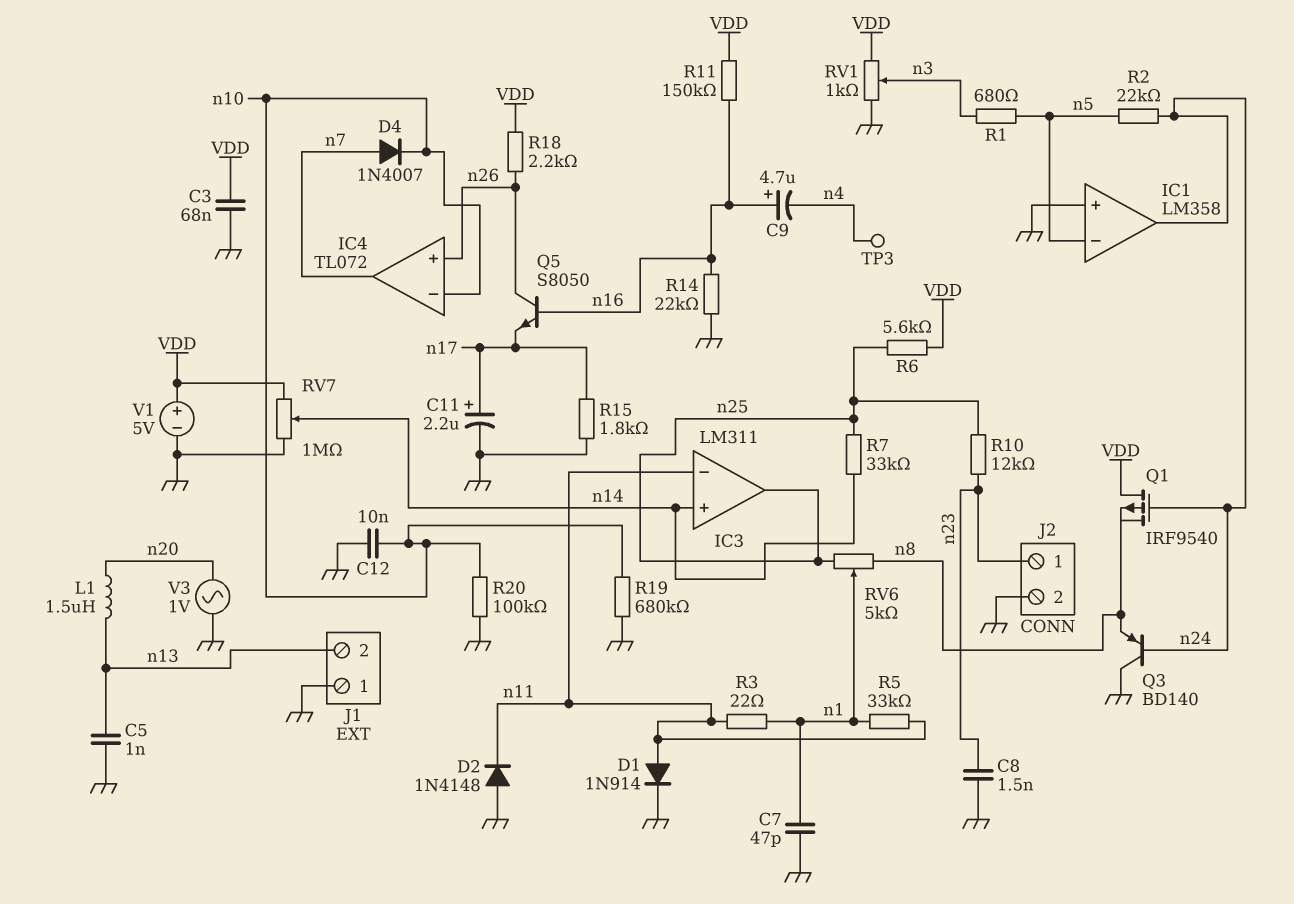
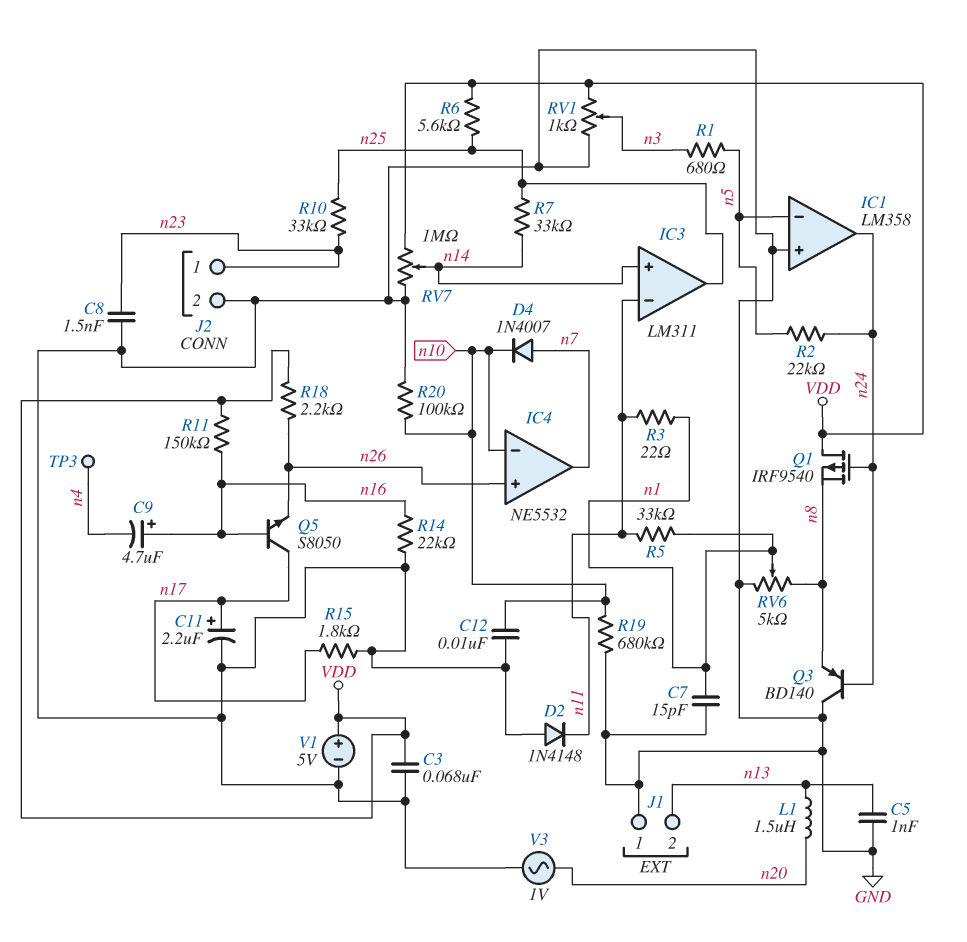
C7: 47pF (GND, n1) -> 15pF (GND, n1)
D1: diode 1N914 (A n11, K GND) -> none
IC4: TL072 -> NE5532
Q5: NPN S8050 (B n16, C n26, E n17) -> NPN S8050 (B n16, C n17, E n26)
R10: 12k (n23, n25) -> 33k (n23, n25)
RV6: 5k (n8, n25, wiper n1) -> 5k (GND, n8, wiper n1)

